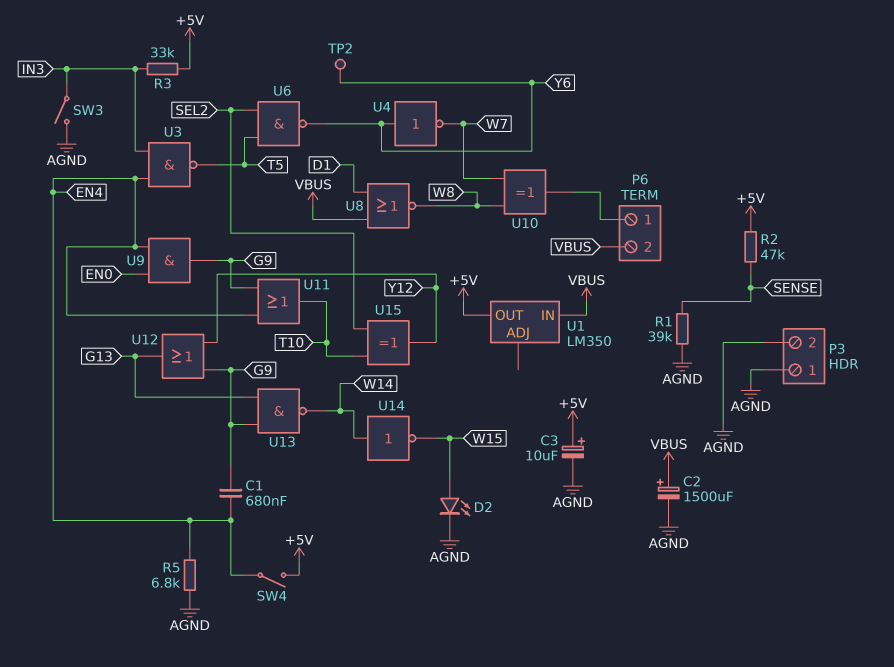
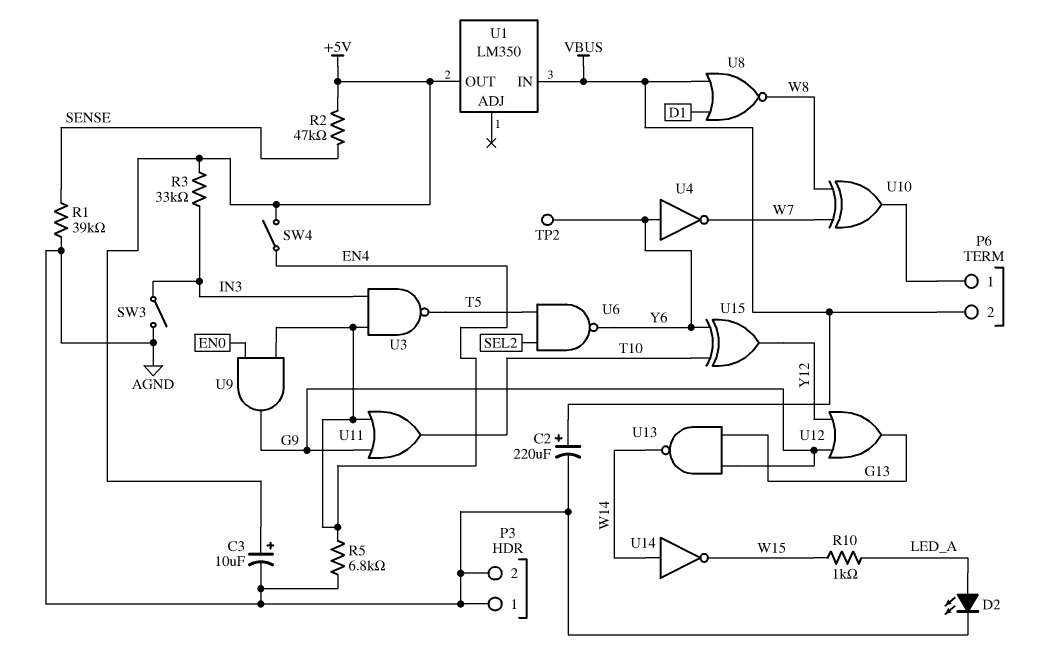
C1: 680nF (EN4, G9) -> none
C2: 1500uF (plus VBUS, minus AGND) -> 220uF (plus VBUS, minus AGND)
D2: LED (A W15, K AGND) -> LED (A LED_A, K AGND)
R10: none -> 1k (LED_A, W15)
U15: XOR (in SEL2, in T10, out Y12) -> XOR (in T10, in Y6, out Y12)

